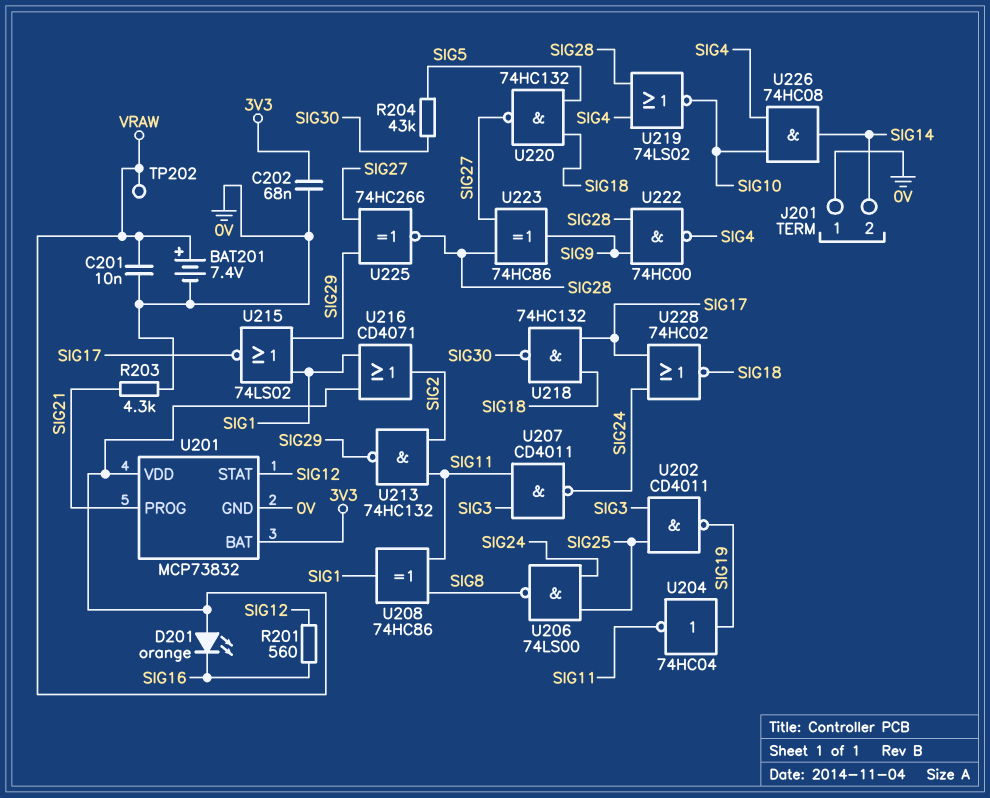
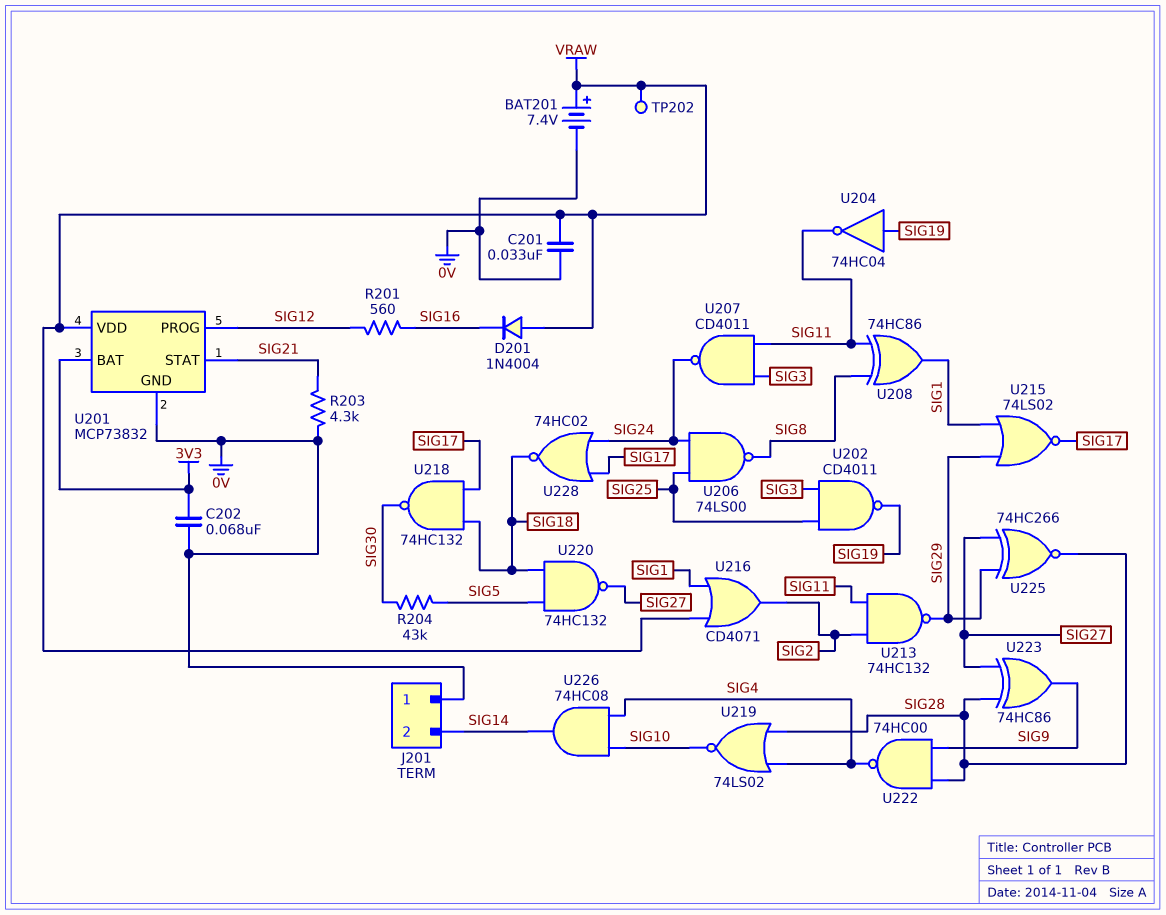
C201: 10nF (0V, VRAW) -> 33nF (0V, VRAW)
D201: LED orange (A VRAW, K SIG16) -> diode 1N4004 (A VRAW, K SIG16)
U201 pin PROG: SIG21 -> SIG12
U201 pin STAT: SIG12 -> SIG21

